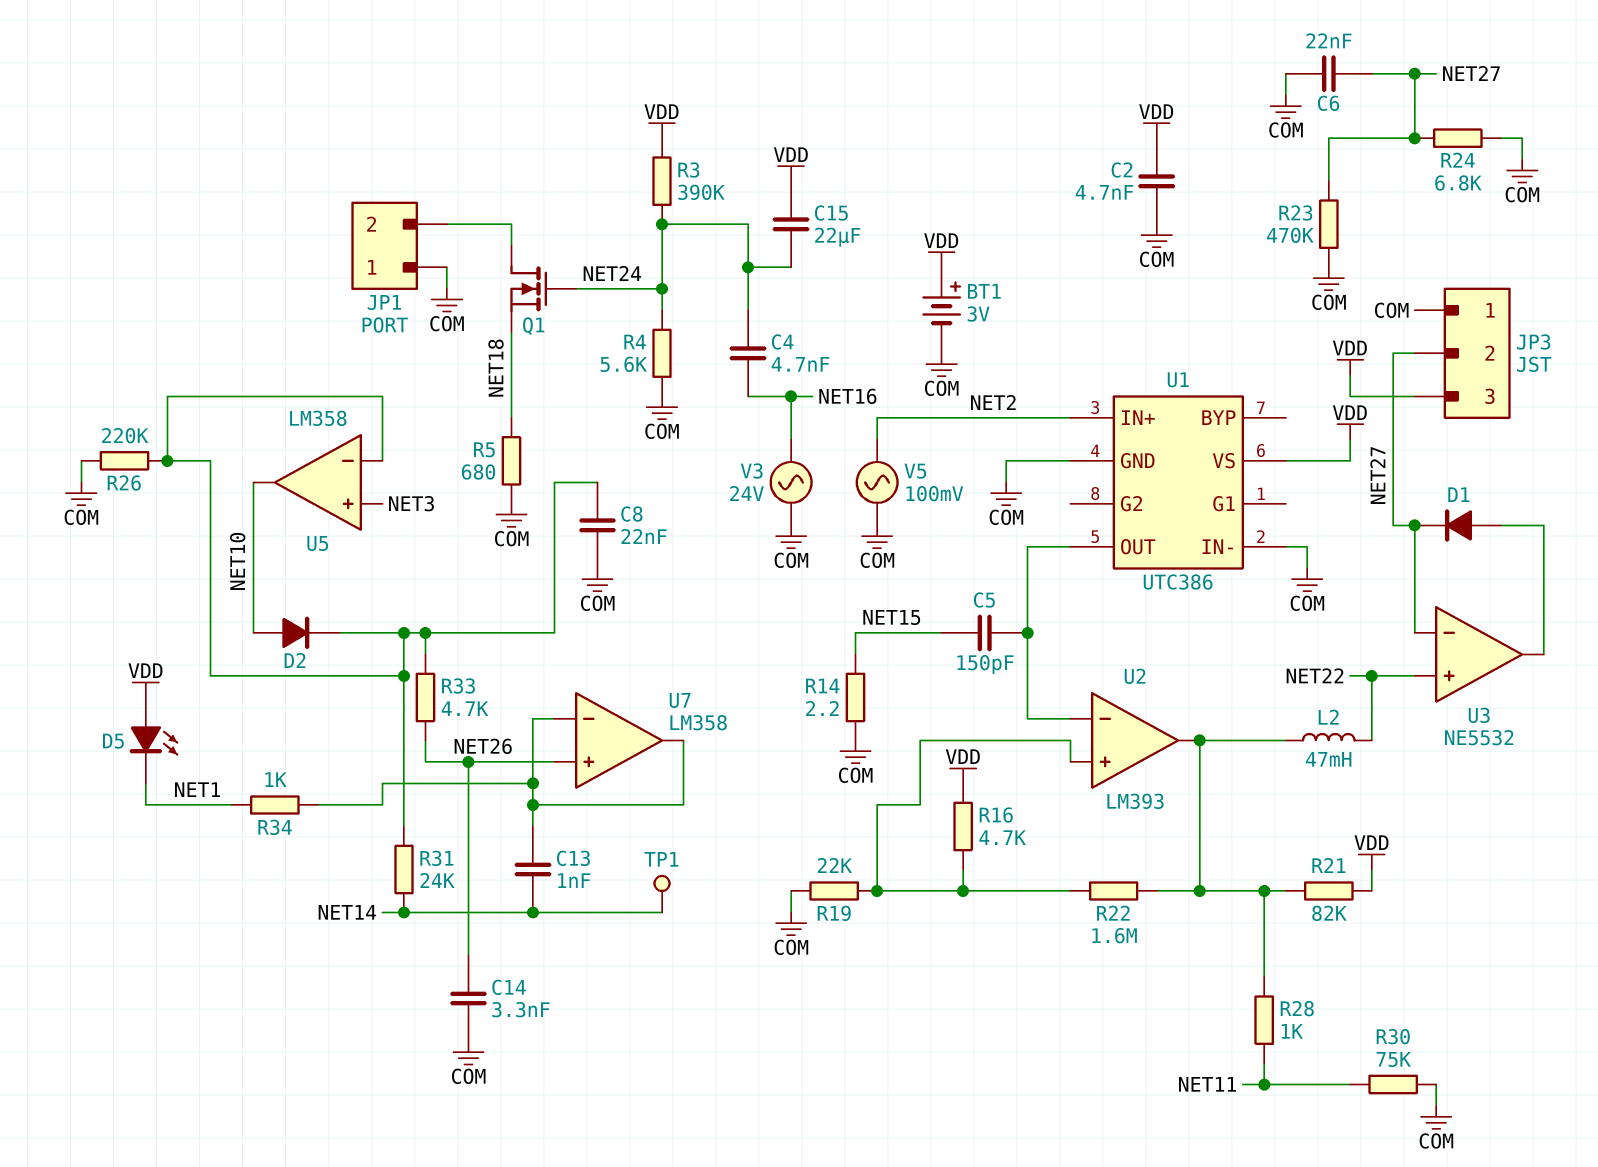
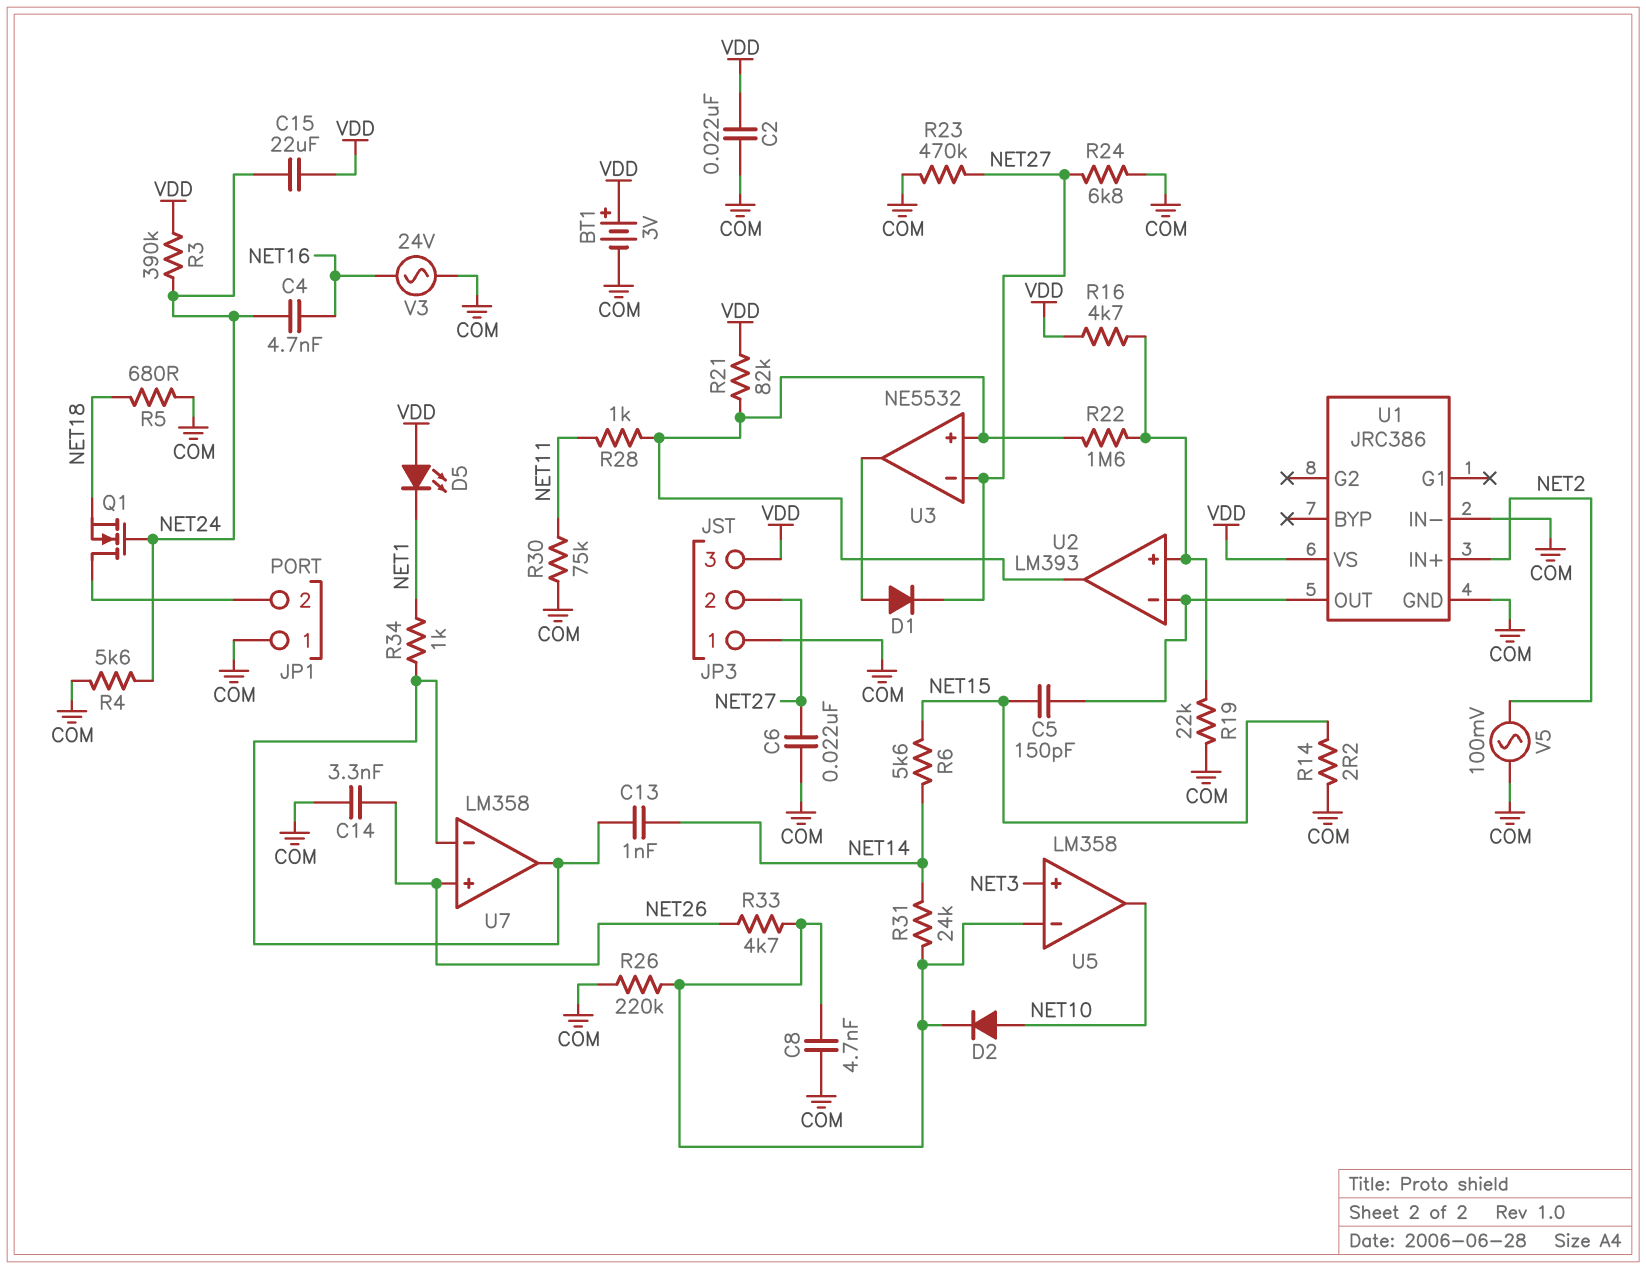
C2: 4.7nF (COM, VDD) -> 22nF (COM, VDD)
C8: 22nF (COM, U5/in-) -> 4.7nF (COM, U5/in-)
L2: 47mH (NET22, U2/out) -> none
R6: none -> 5.6k (NET14, NET15)
TP1: test point (NET14) -> none
U1: UTC386 -> JRC386
U3 pin in+: NET22 -> U2/out

